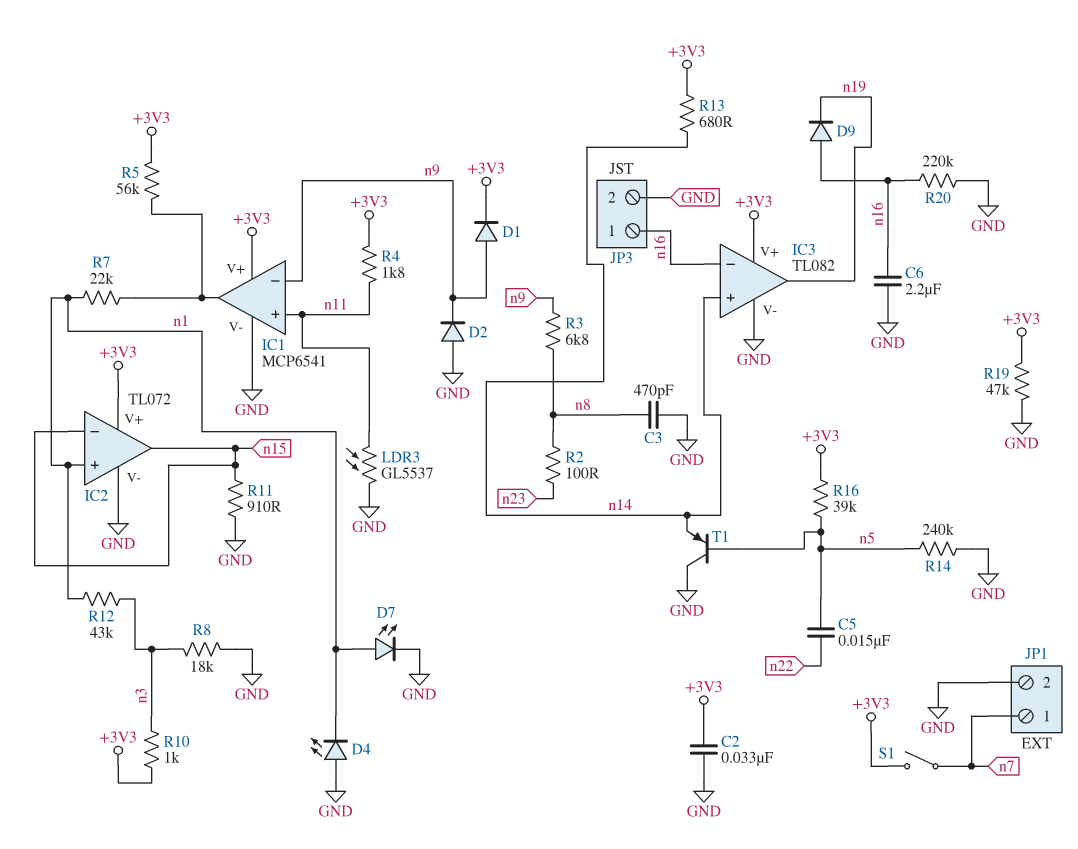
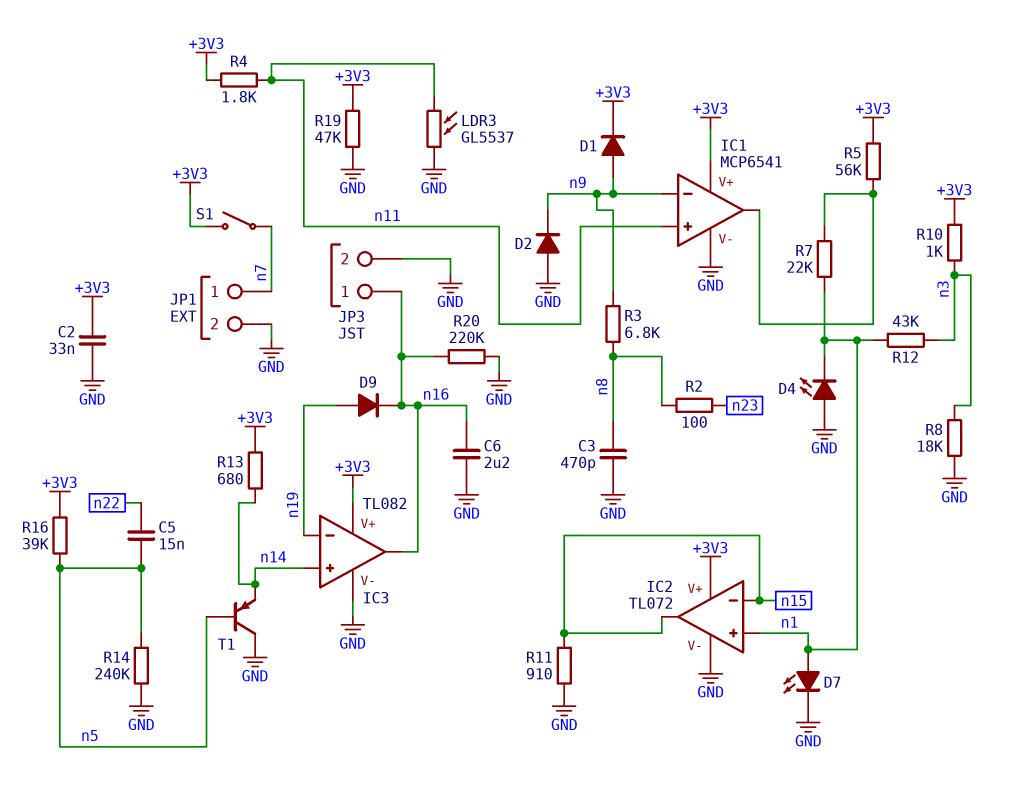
D9: diode (A n16, K n19) -> diode (A n19, K n16)
IC3 pin in-: n16 -> n19
IC3 pin out: n19 -> n16

